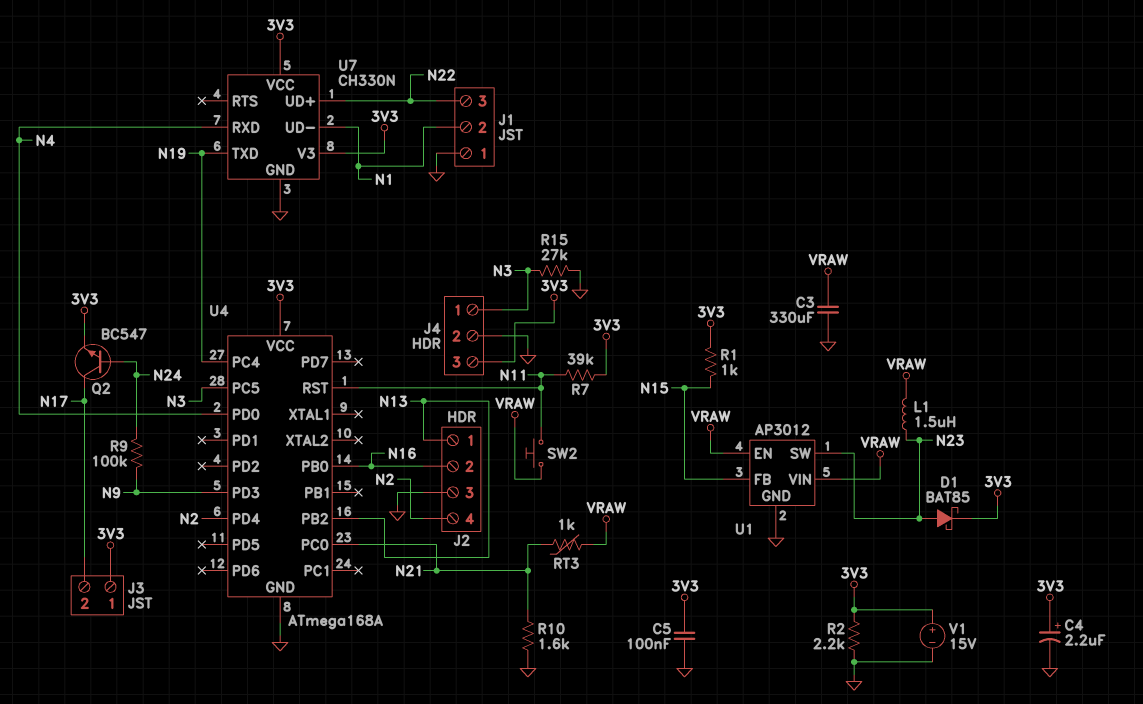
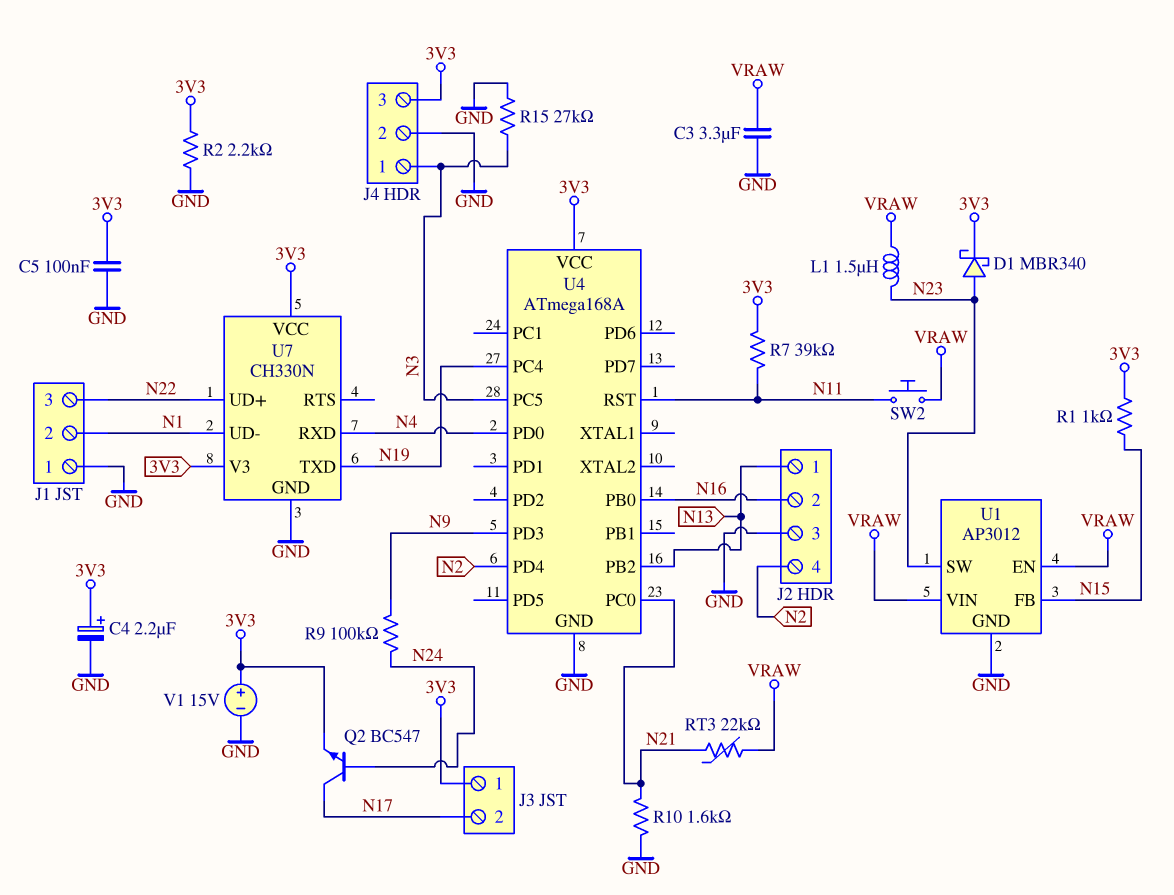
C3: 330uF (GND, VRAW) -> 3.3uF (GND, VRAW)
D1: schottky BAT85 (A N23, K 3V3) -> schottky MBR340 (A N23, K 3V3)
RT3: 1k (N21, VRAW) -> 22k (N21, VRAW)

